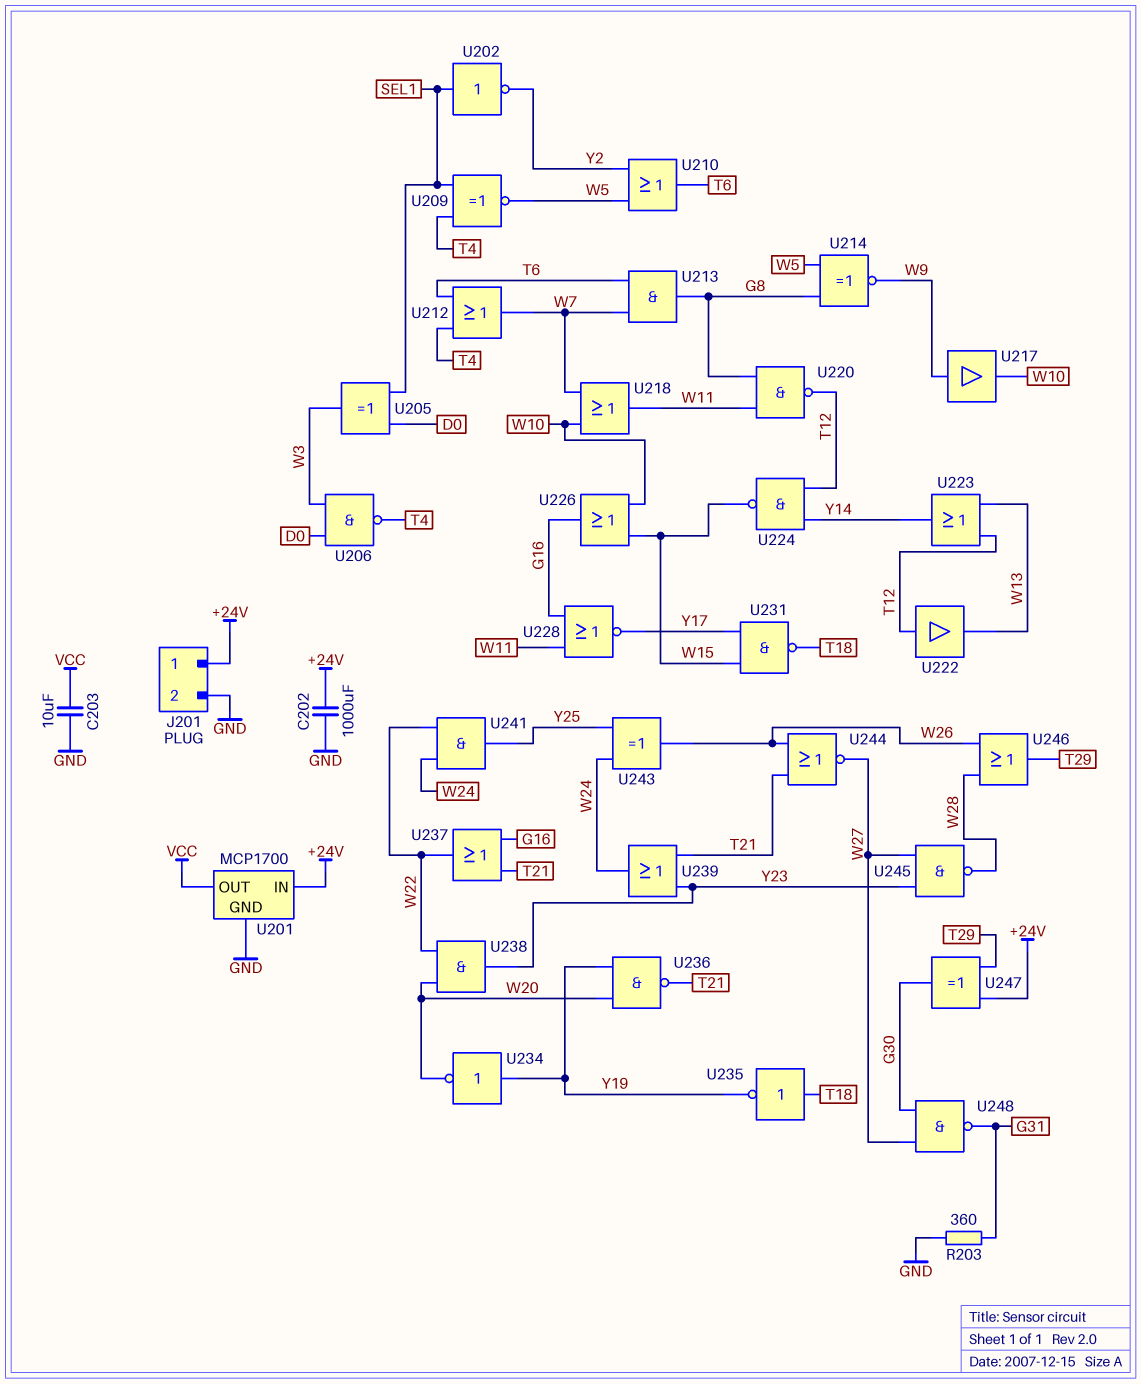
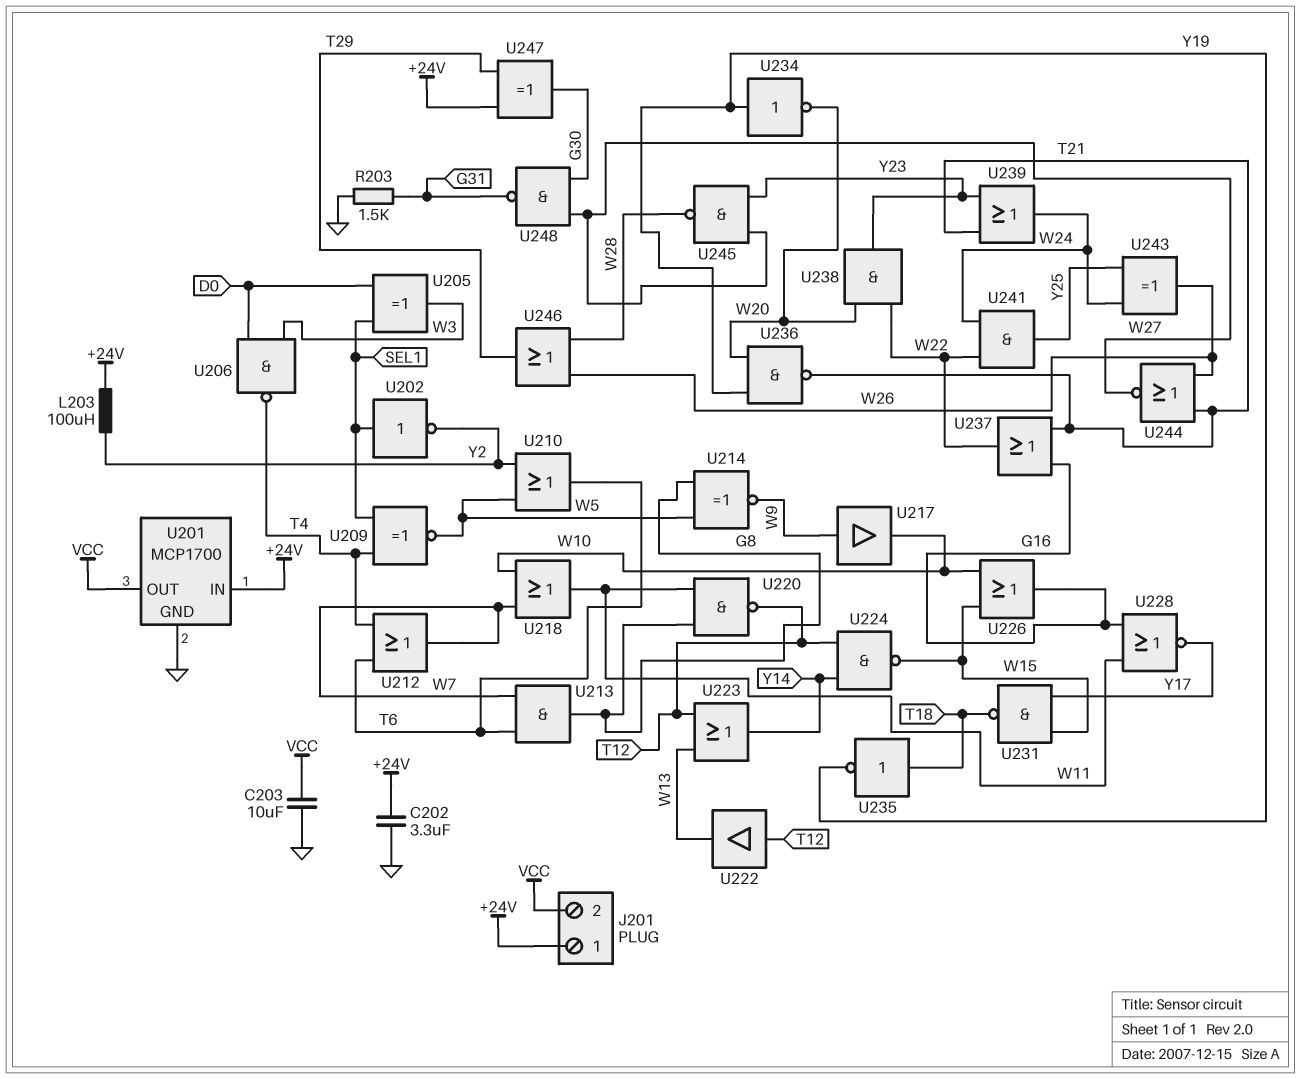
C202: 1000uF (+24V, GND) -> 3.3uF (+24V, GND)
J201 pin 2: GND -> VCC
L203: none -> 100uH (+24V, Y2)
R203: 360 (G31, GND) -> 1.5k (G31, GND)

